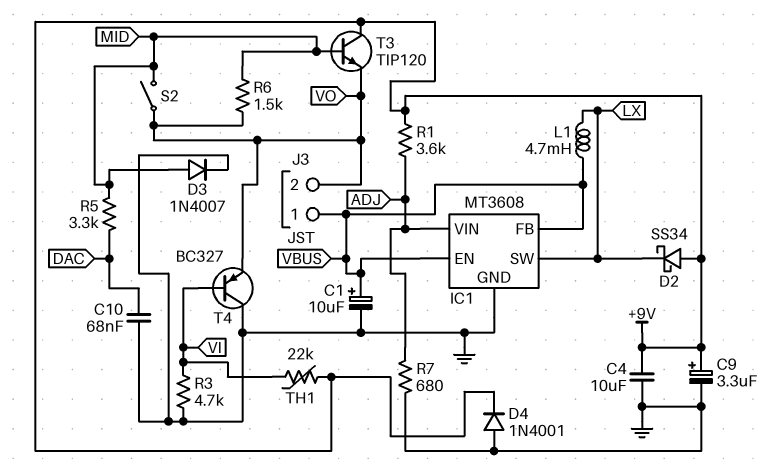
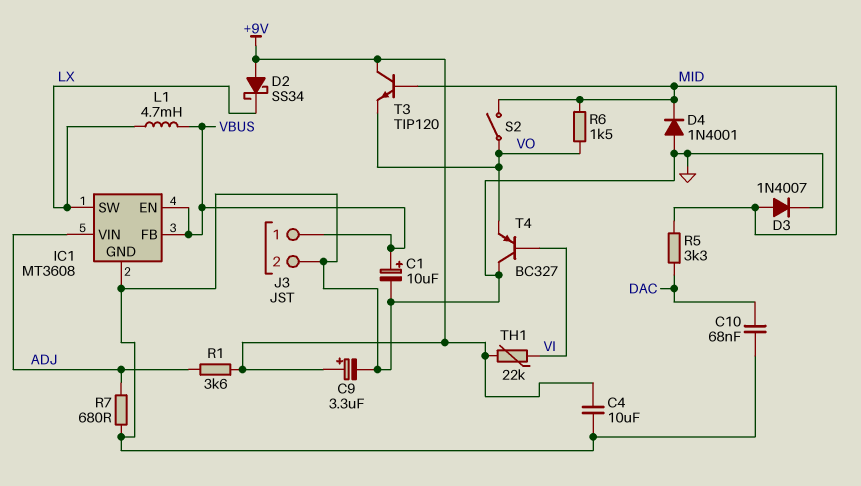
D4: diode 1N4001 (A GND, K +9V) -> diode 1N4001 (A GND, K MID)
J3 pin 2: VO -> GND
R3: 4.7k (GND, VI) -> none

